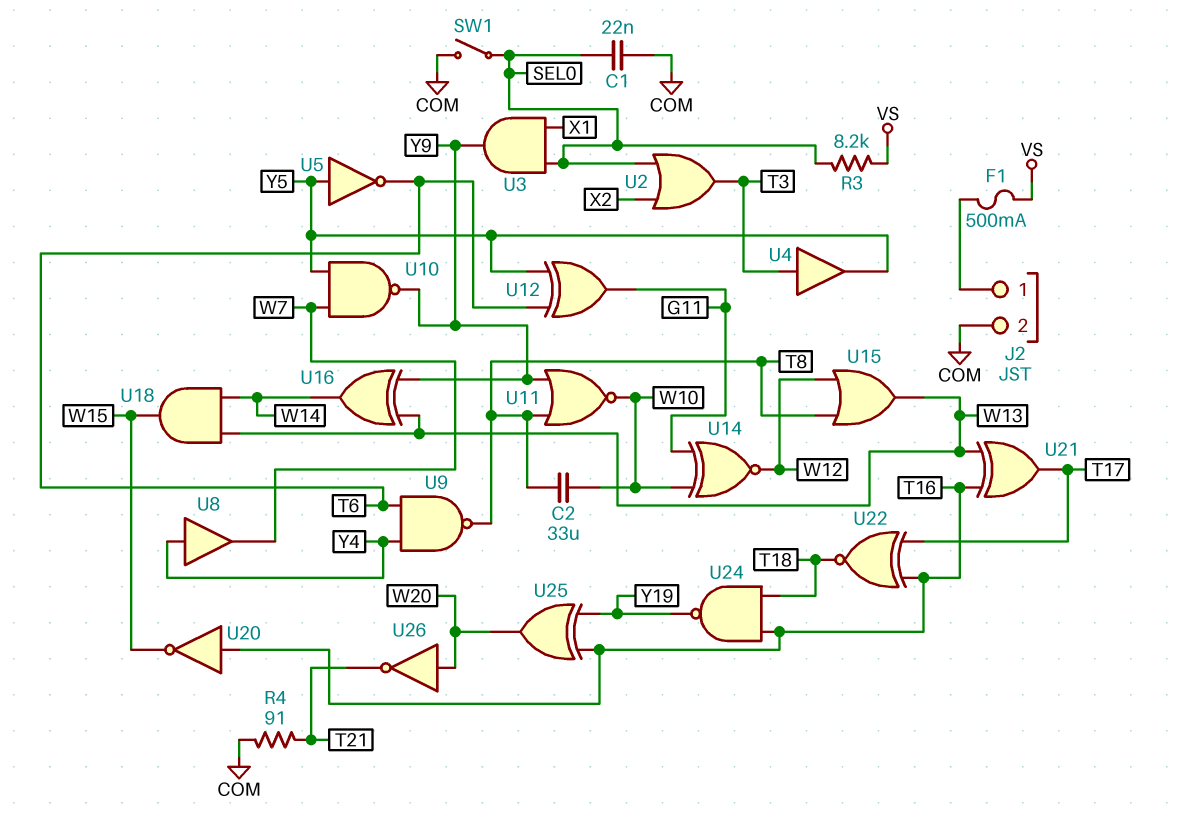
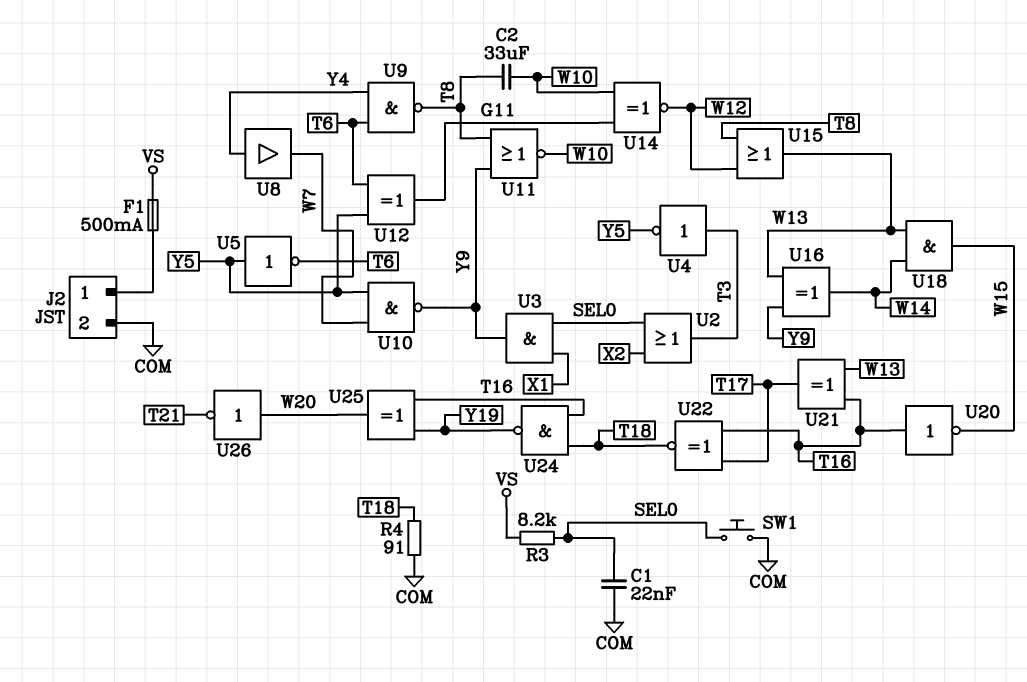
R4: 91 (COM, T21) -> 91 (COM, T18)
SW1: switch (COM, SEL0) -> button (COM, SEL0)
U4: buffer (in T3, out Y5) -> NOT (in T3, out Y5)

